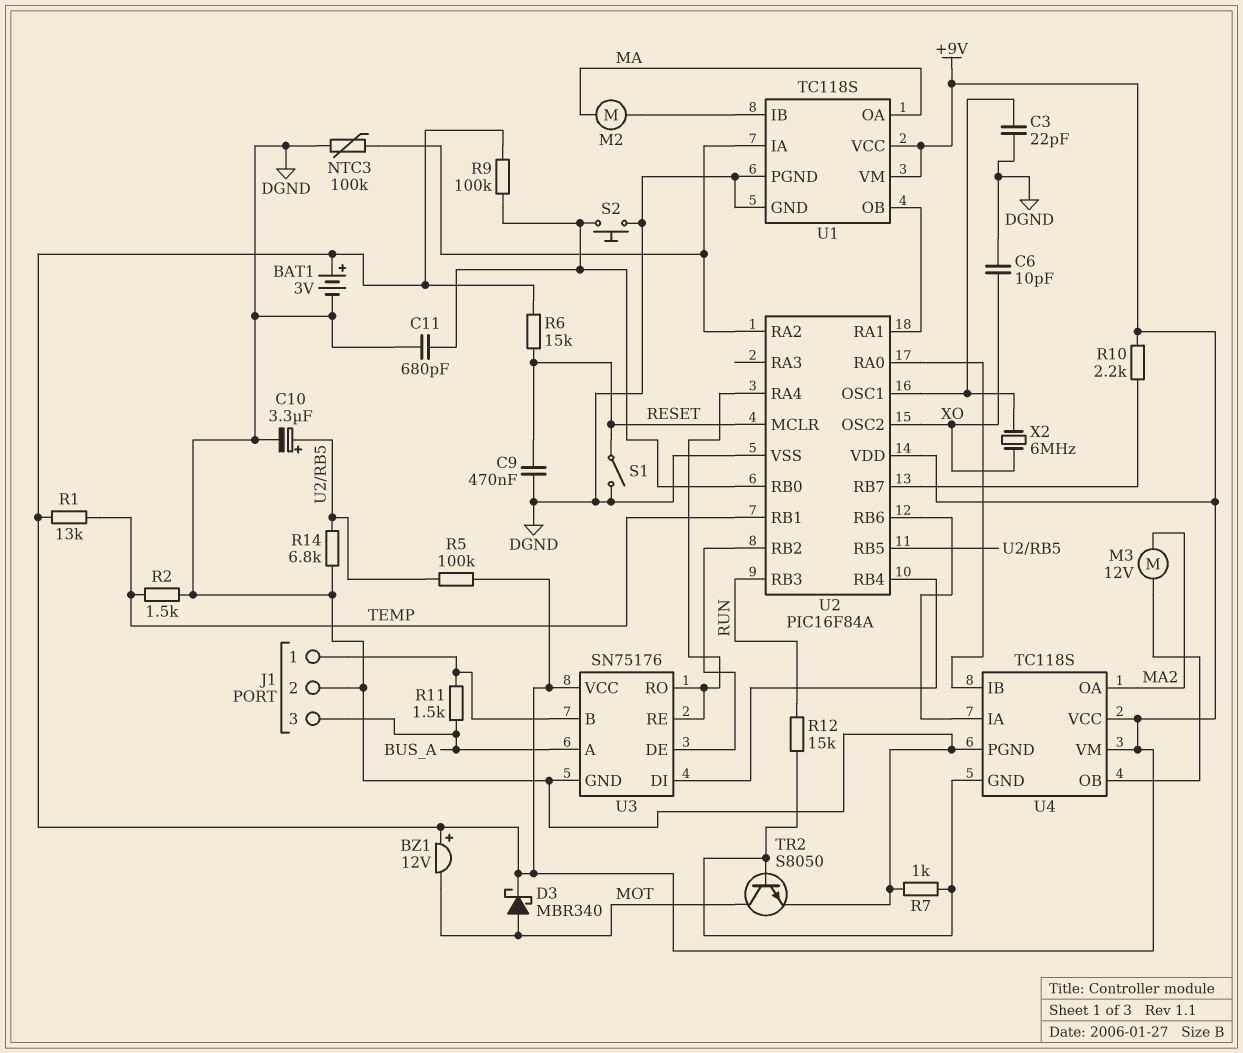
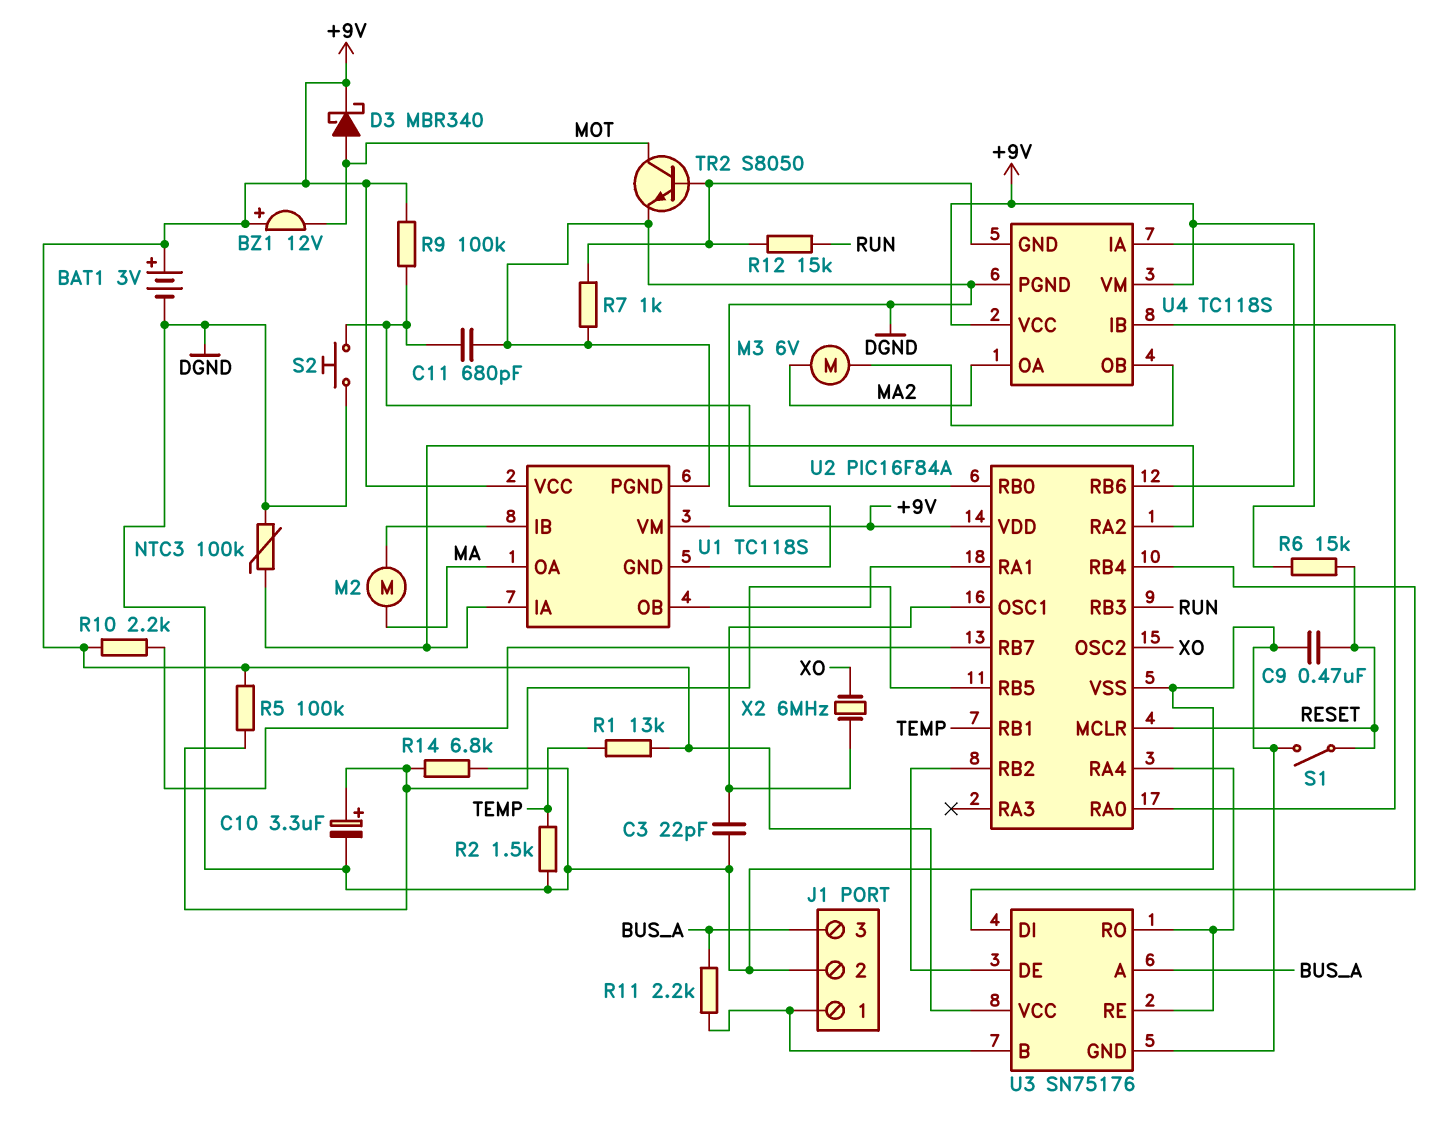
C6: 10pF (DGND, XO) -> none
M3: motor 12V (MA2, U4/OB) -> motor 6V (MA2, U4/OB)
R11: 1.5k (BUS_A, J1/1) -> 2.2k (BUS_A, J1/1)

